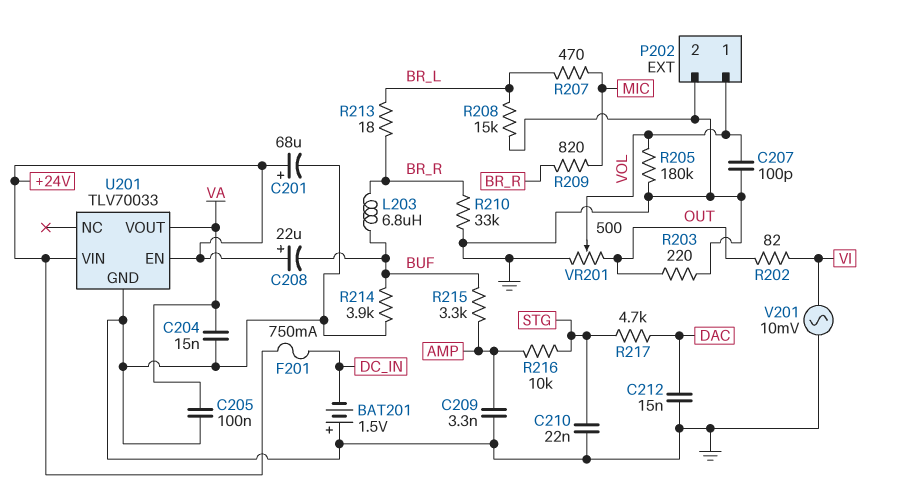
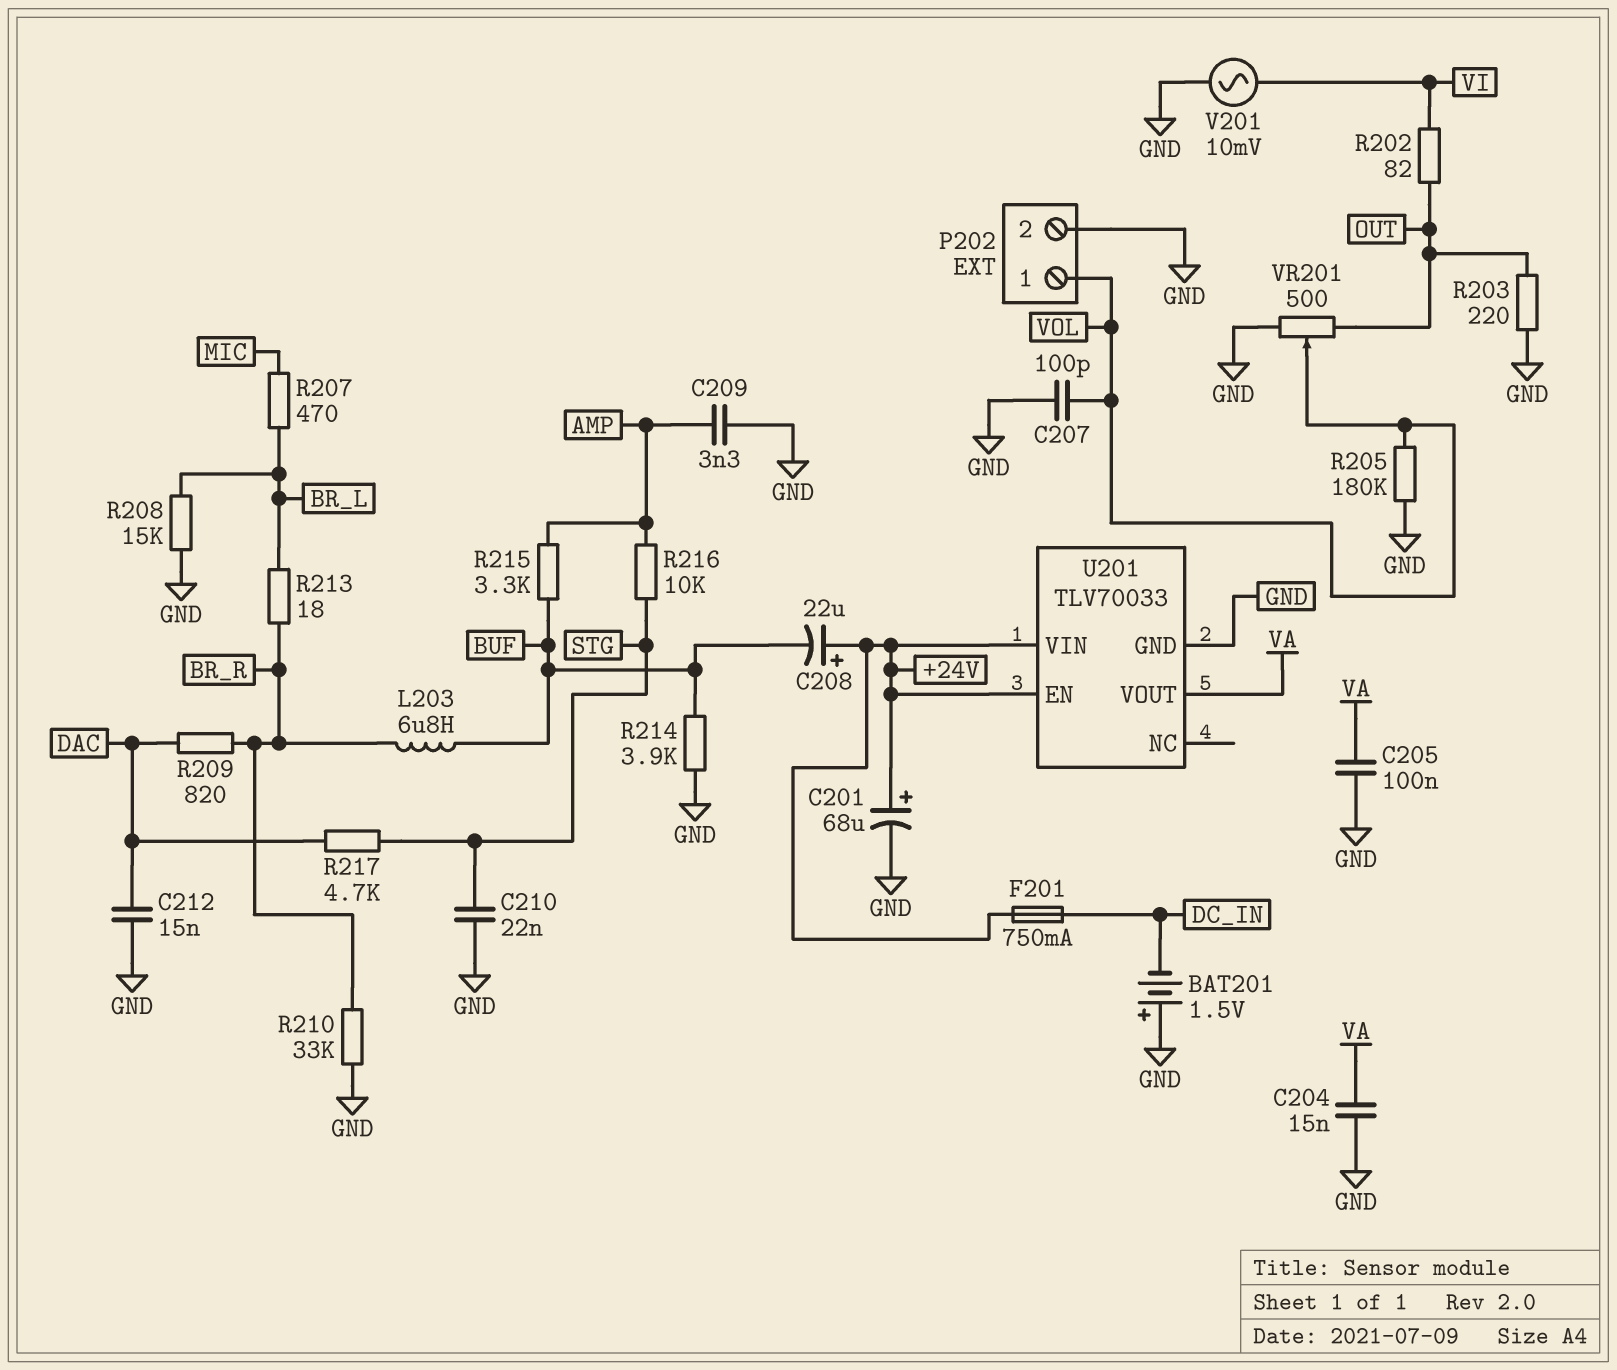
R209: 820 (BR_R, MIC) -> 820 (BR_R, DAC)

